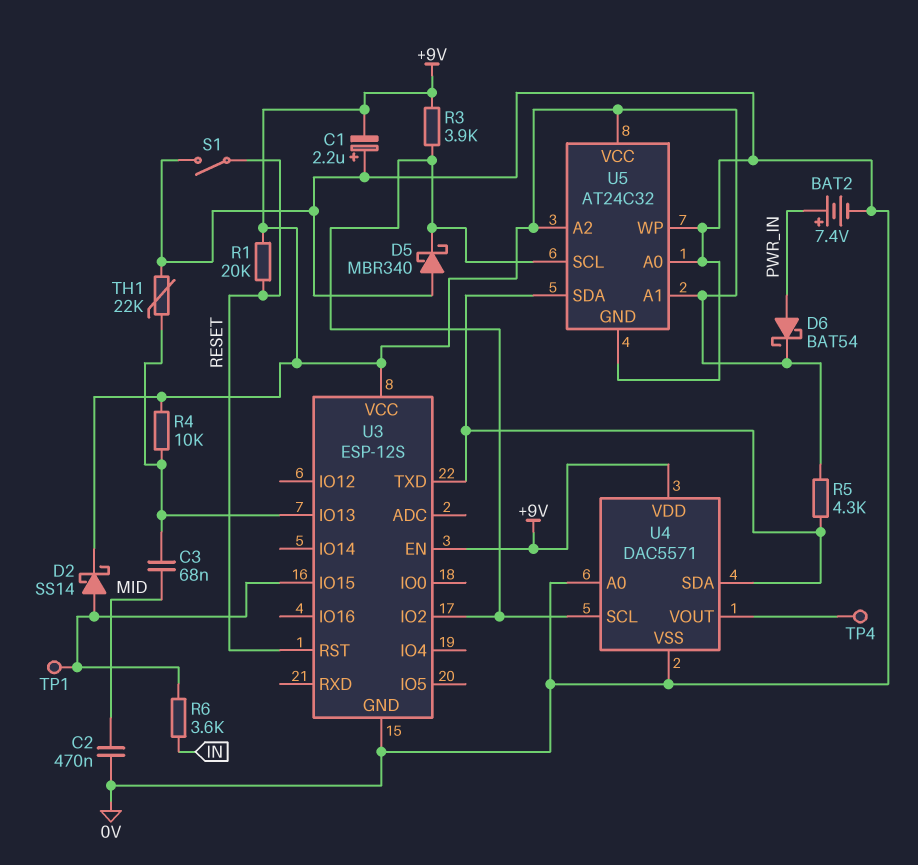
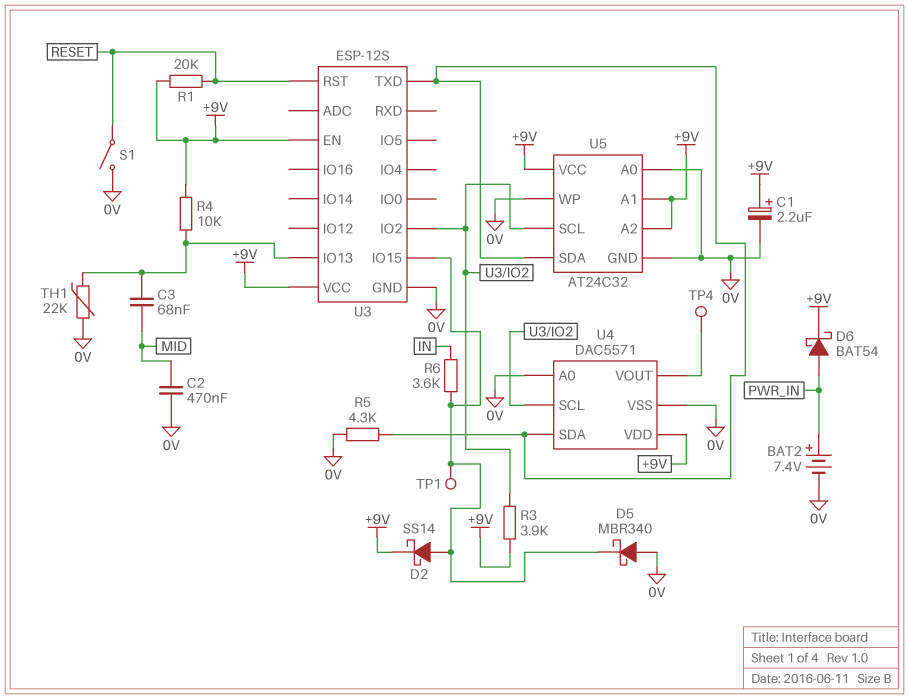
C1: 2.2uF (plus 0V, minus +9V) -> 2.2uF (plus +9V, minus 0V)
D5: schottky MBR340 (A 0V, K U3/IO2) -> schottky MBR340 (A 0V, K U3/IO15)
R5: 4.3k (+9V, U3/TXD) -> 4.3k (0V, U3/TXD)

